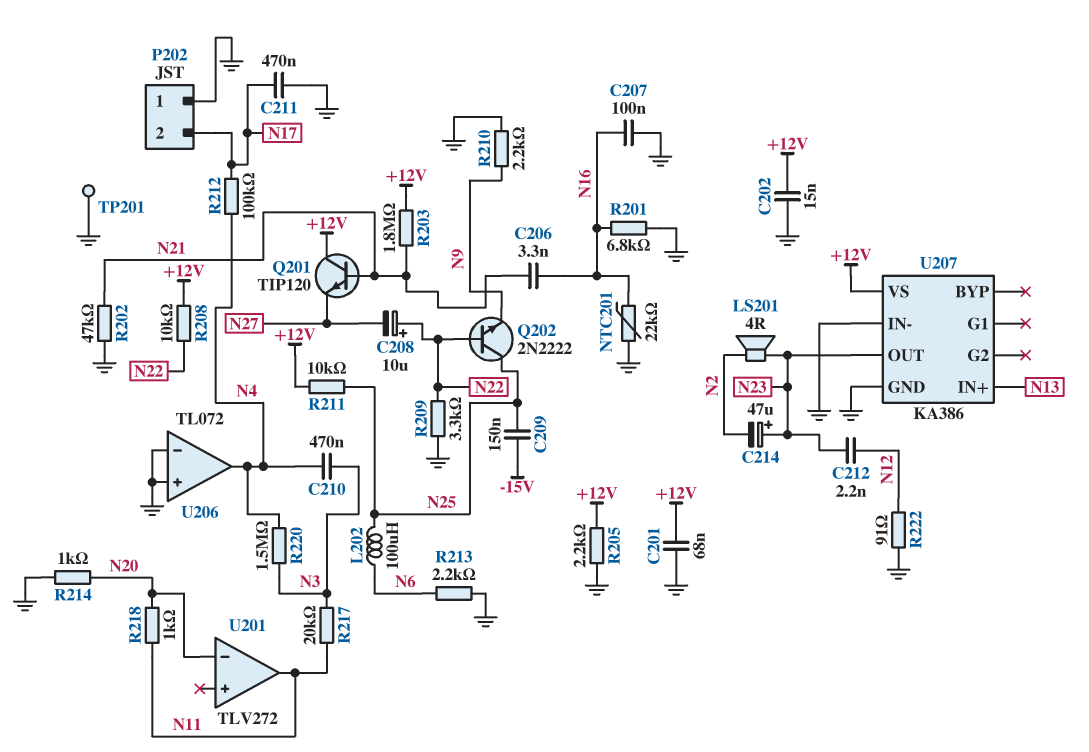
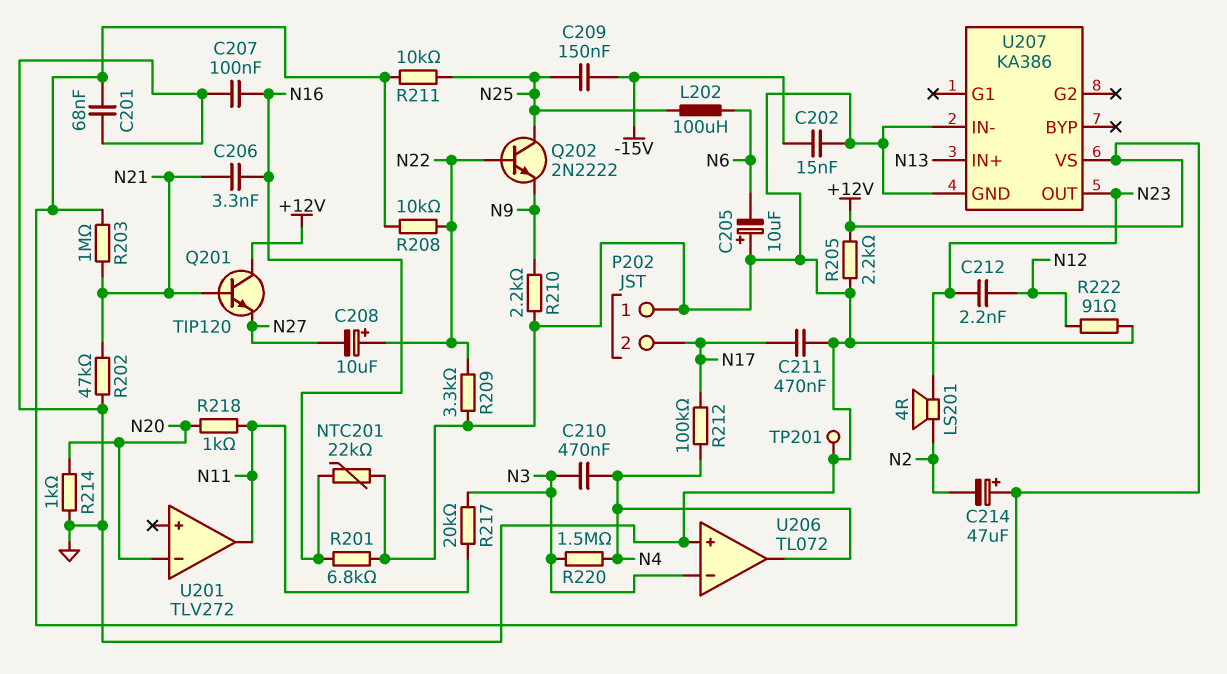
C202: 15nF (+12V, GND) -> 15nF (-15V, GND)
C205: none -> 10uF (plus GND, minus N6)
C214: 47uF (plus N23, minus N2) -> 47uF (plus +12V, minus N2)
R203: 1.8M (+12V, N21) -> 1M (+12V, N21)
R213: 2.2k (GND, N6) -> none
U206 pin in-: GND -> N3

